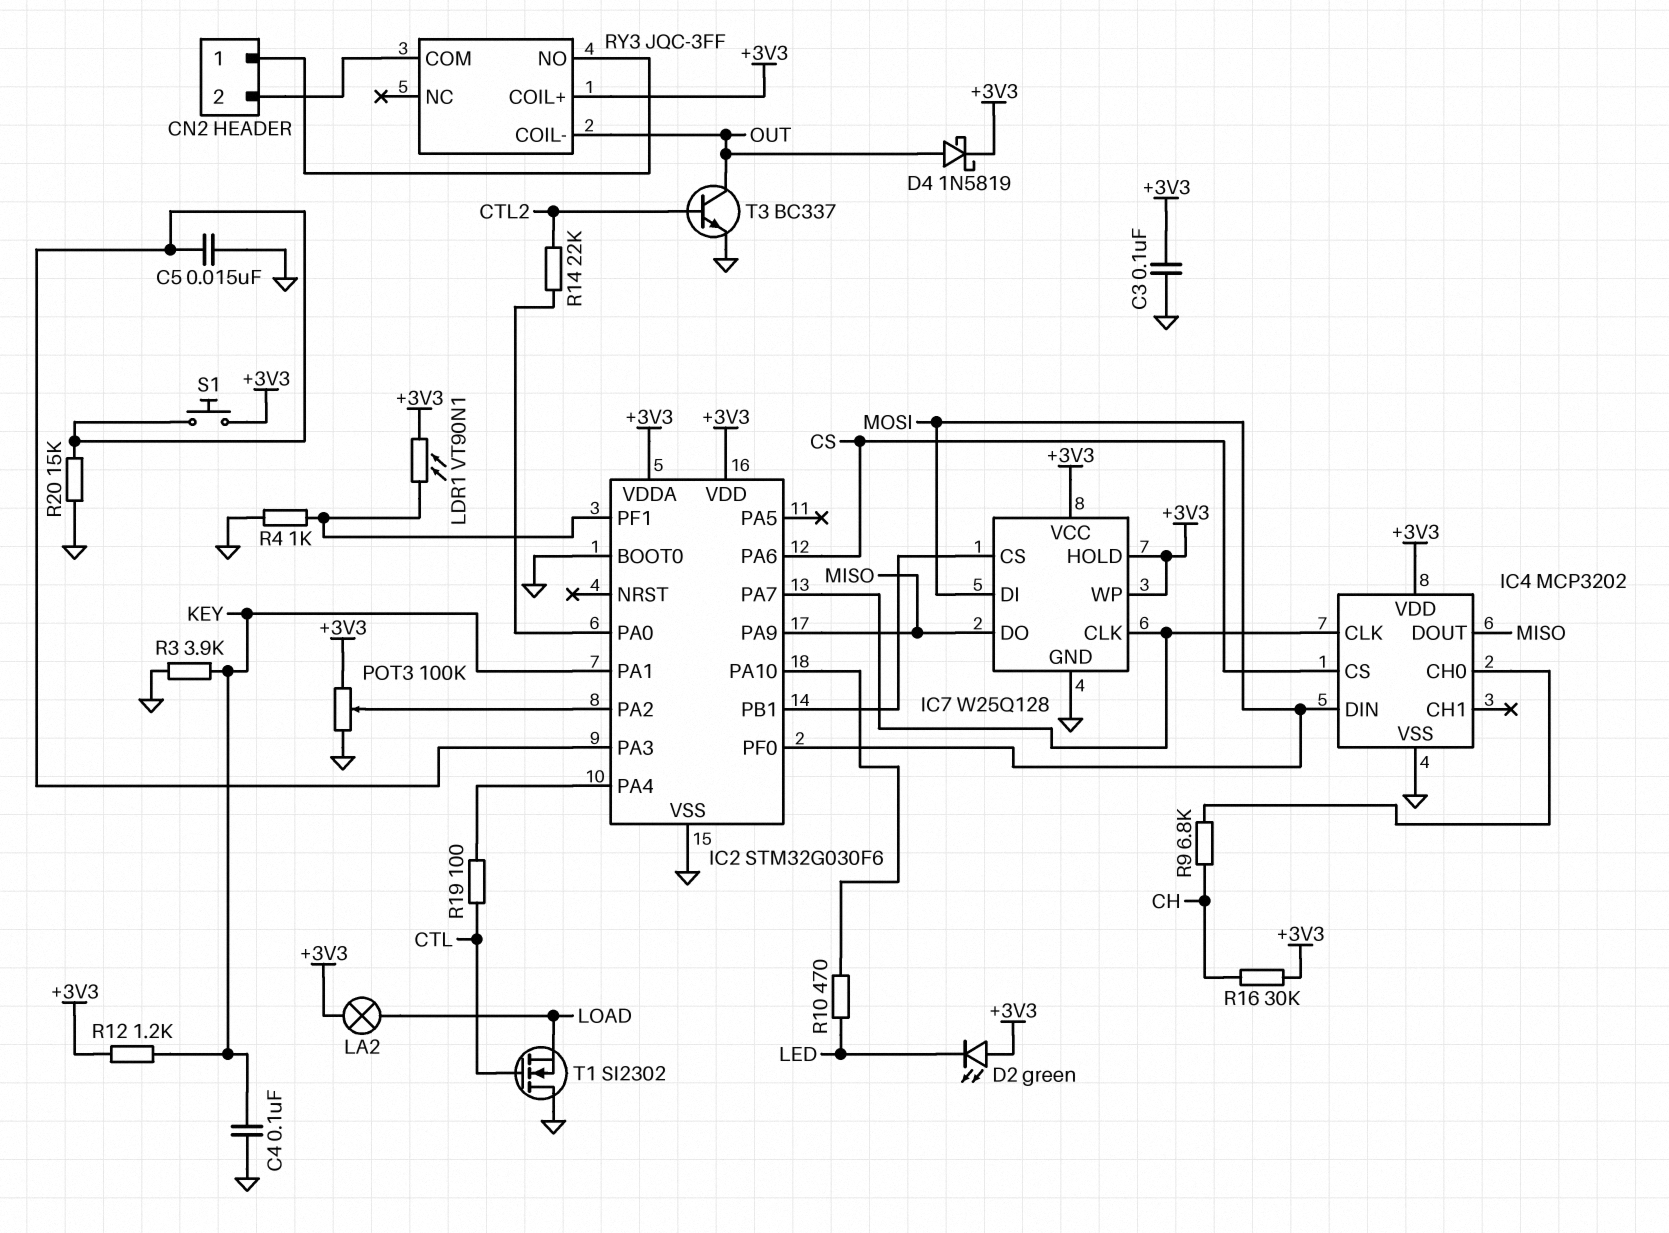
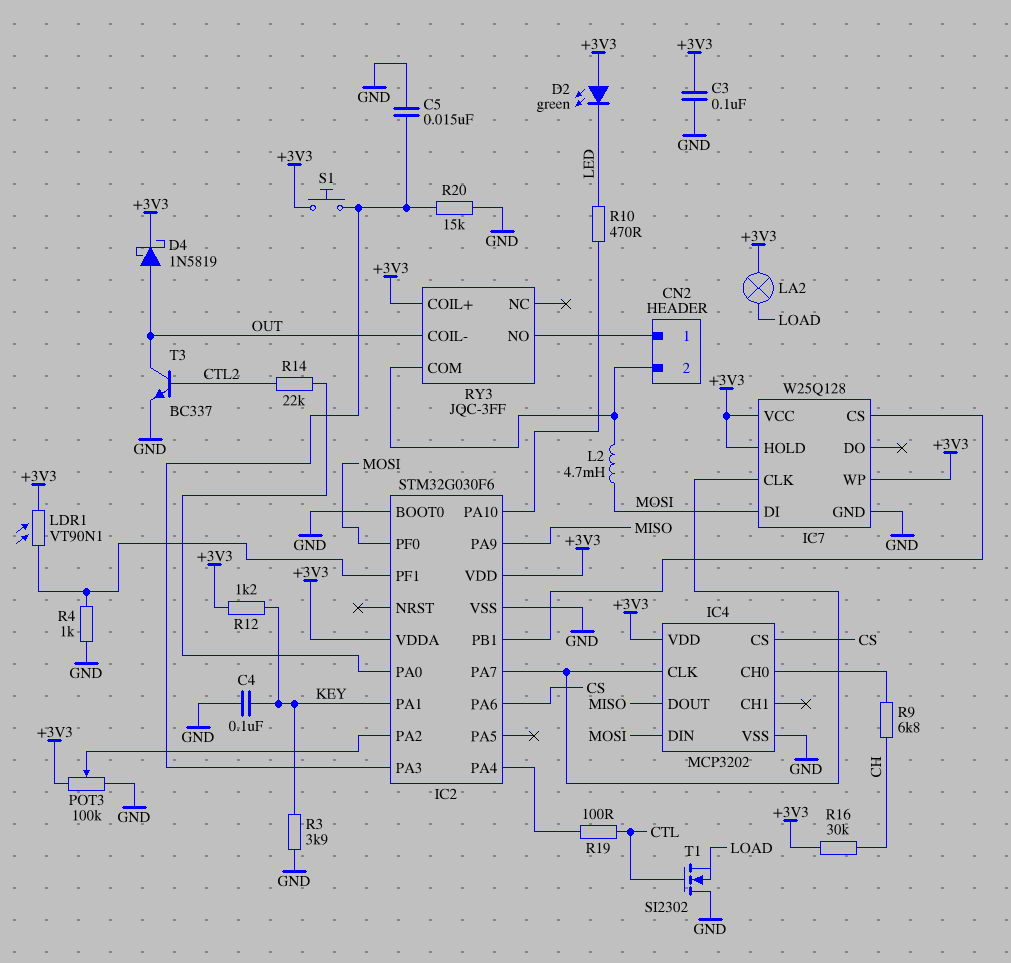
IC7 pin DO: MISO -> none
L2: none -> 4.7mH (CN2/2, MOSI)

